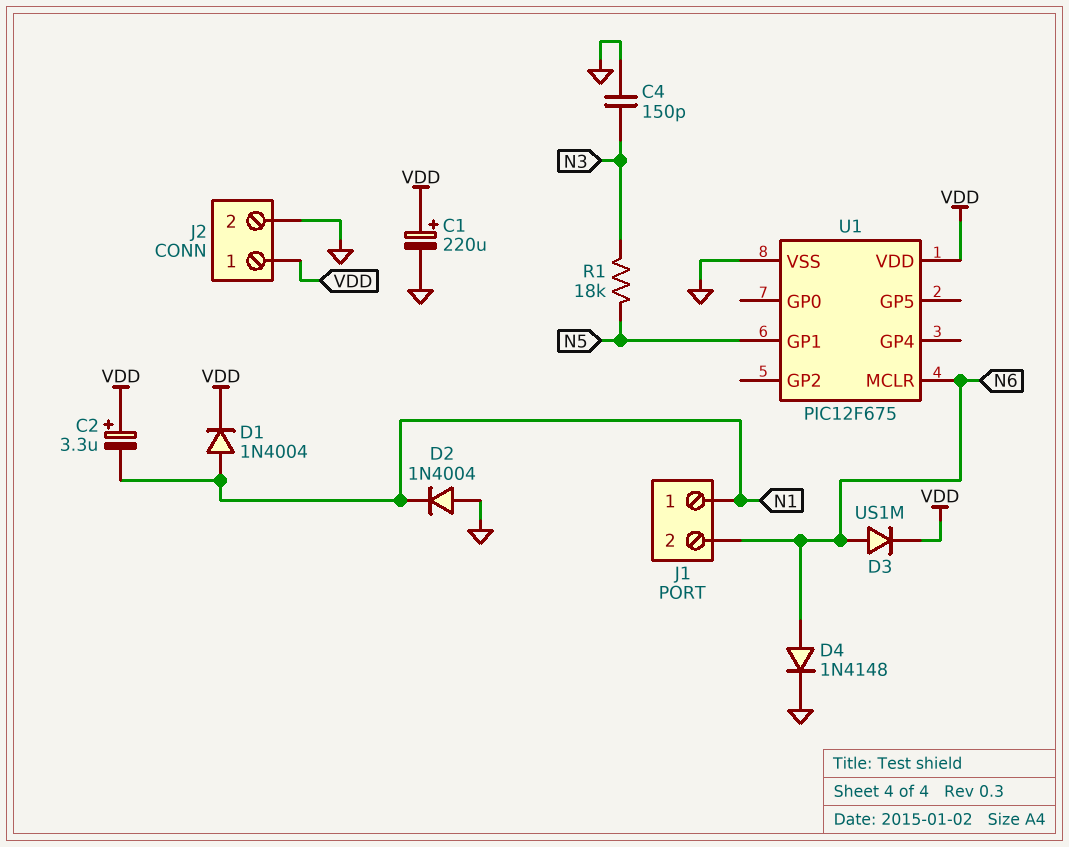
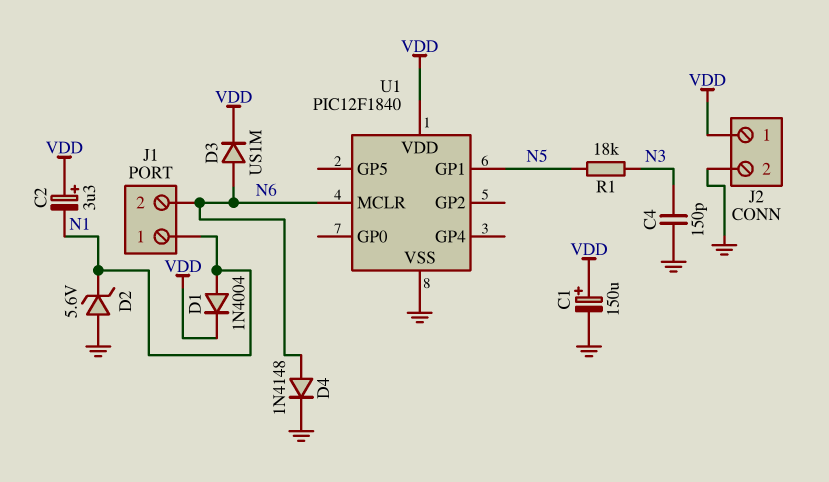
C1: 220uF (plus VDD, minus GND) -> 150uF (plus VDD, minus GND)
D2: diode 1N4004 (A GND, K N1) -> zener 5.6V (A GND, K N1)
U1: PIC12F675 -> PIC12F1840

